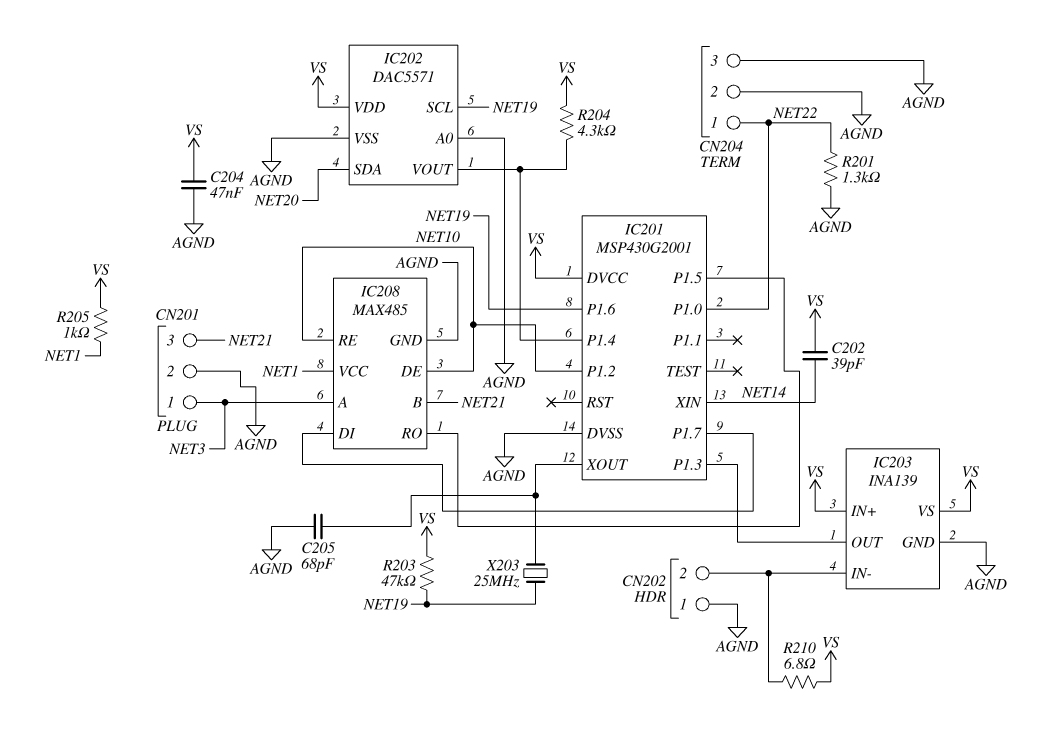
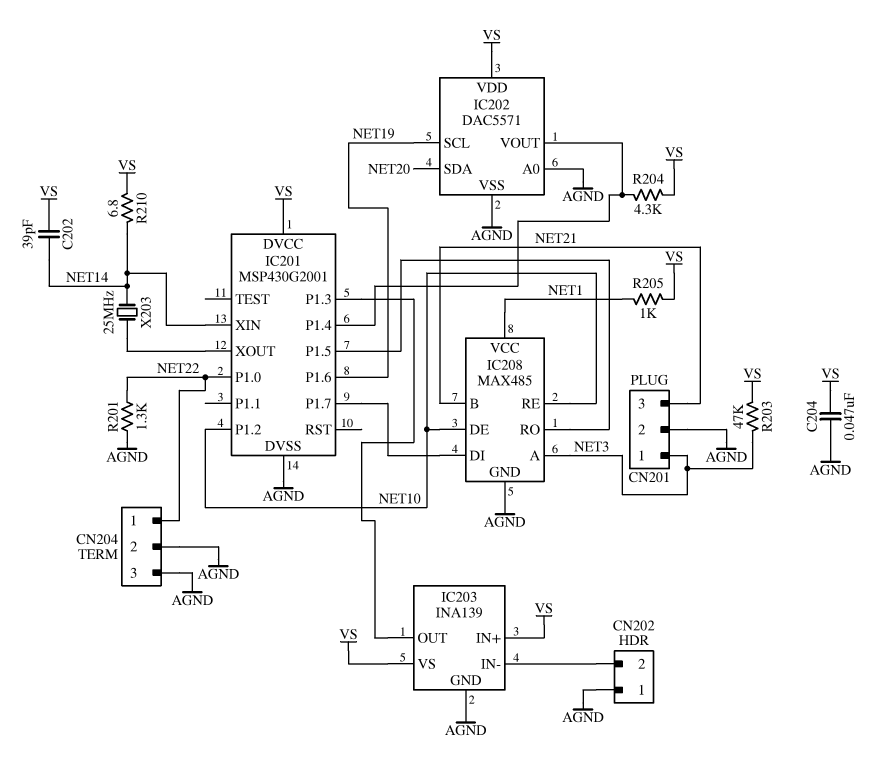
C205: 68pF (AGND, IC201/XOUT) -> none
R203: 47k (NET19, VS) -> 47k (NET3, VS)
R210: 6.8 (CN202/2, VS) -> 6.8 (NET14, VS)
X203: 25MHz (IC201/XOUT, NET19) -> 25MHz (IC201/XOUT, NET14)

